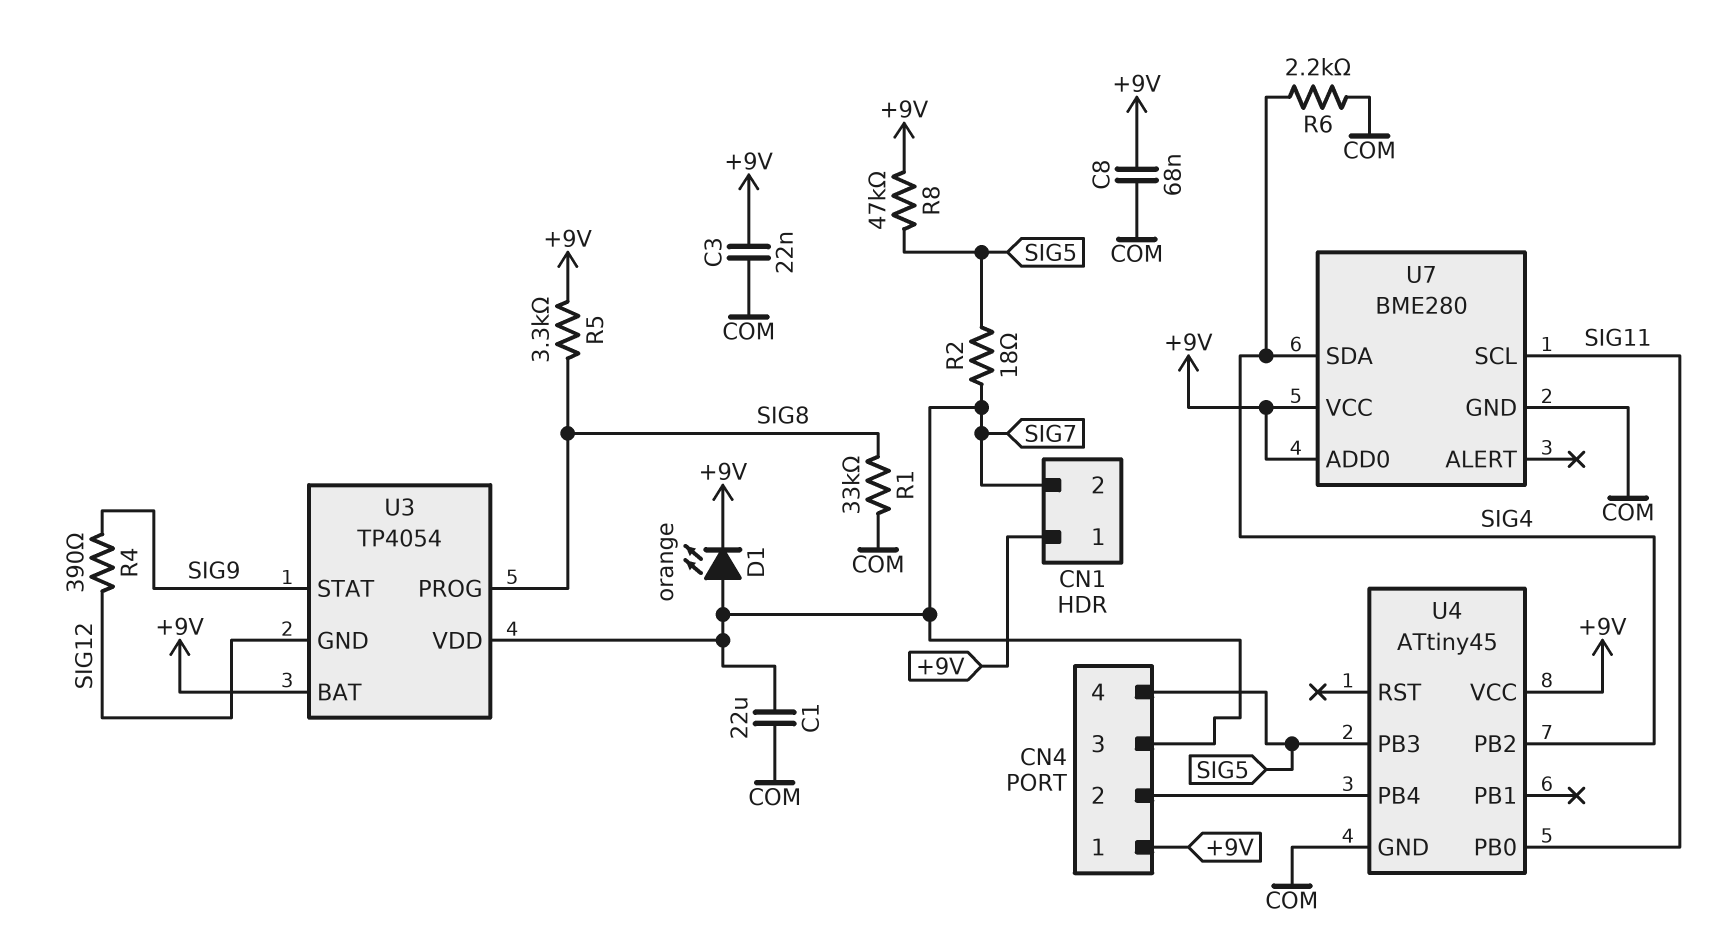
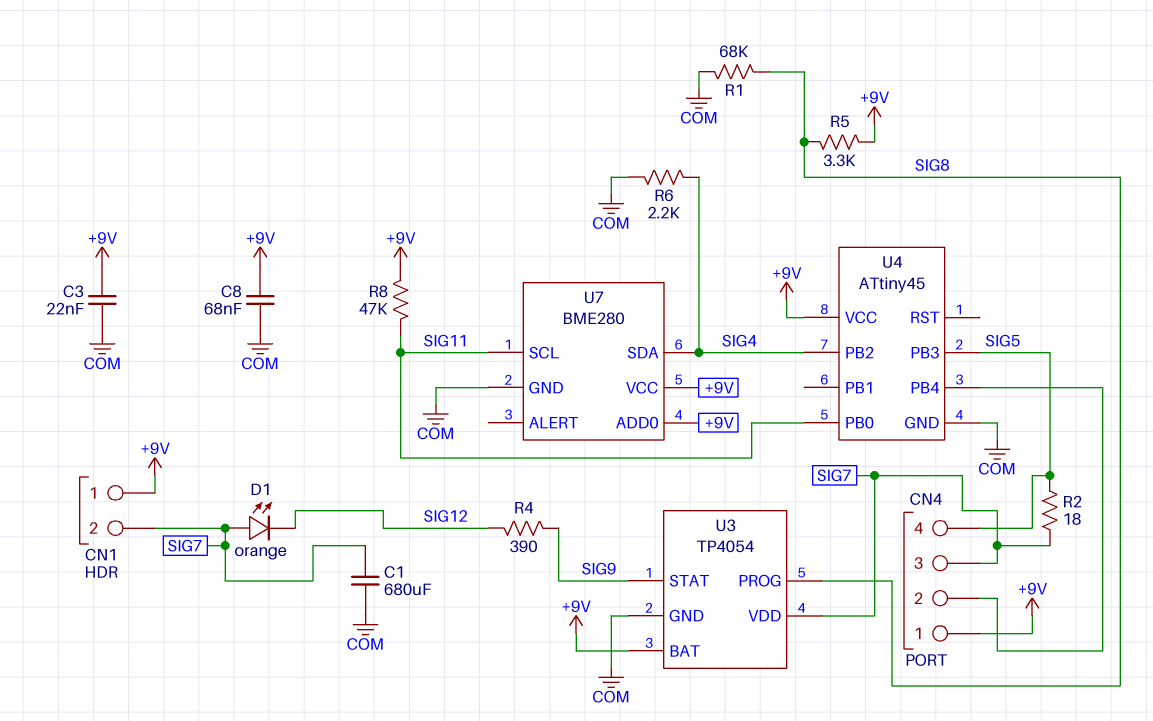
C1: 22uF (COM, SIG7) -> 680uF (COM, SIG7)
D1: LED orange (A SIG7, K +9V) -> LED orange (A SIG7, K SIG12)
R1: 33k (COM, SIG8) -> 68k (COM, SIG8)
R8: 47k (+9V, SIG5) -> 47k (+9V, SIG11)
U3 pin GND: SIG12 -> COM

